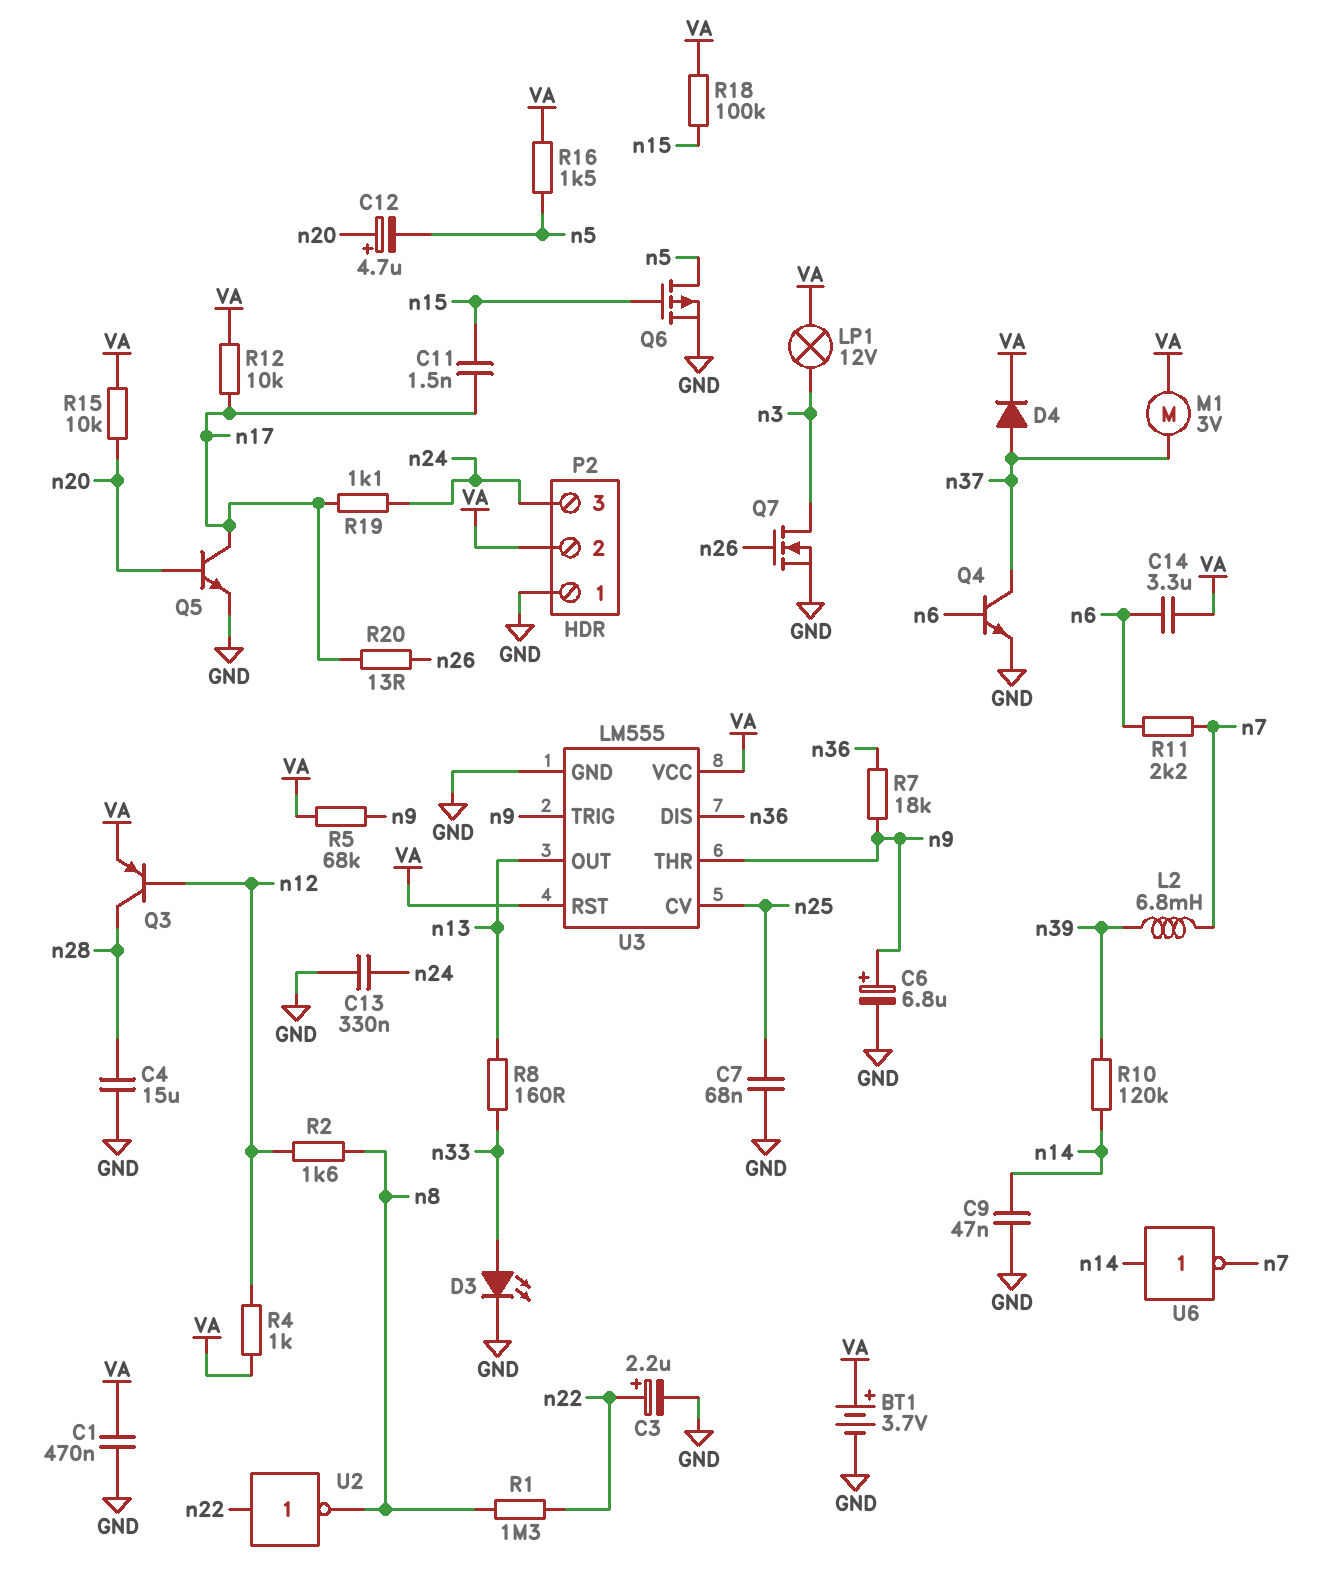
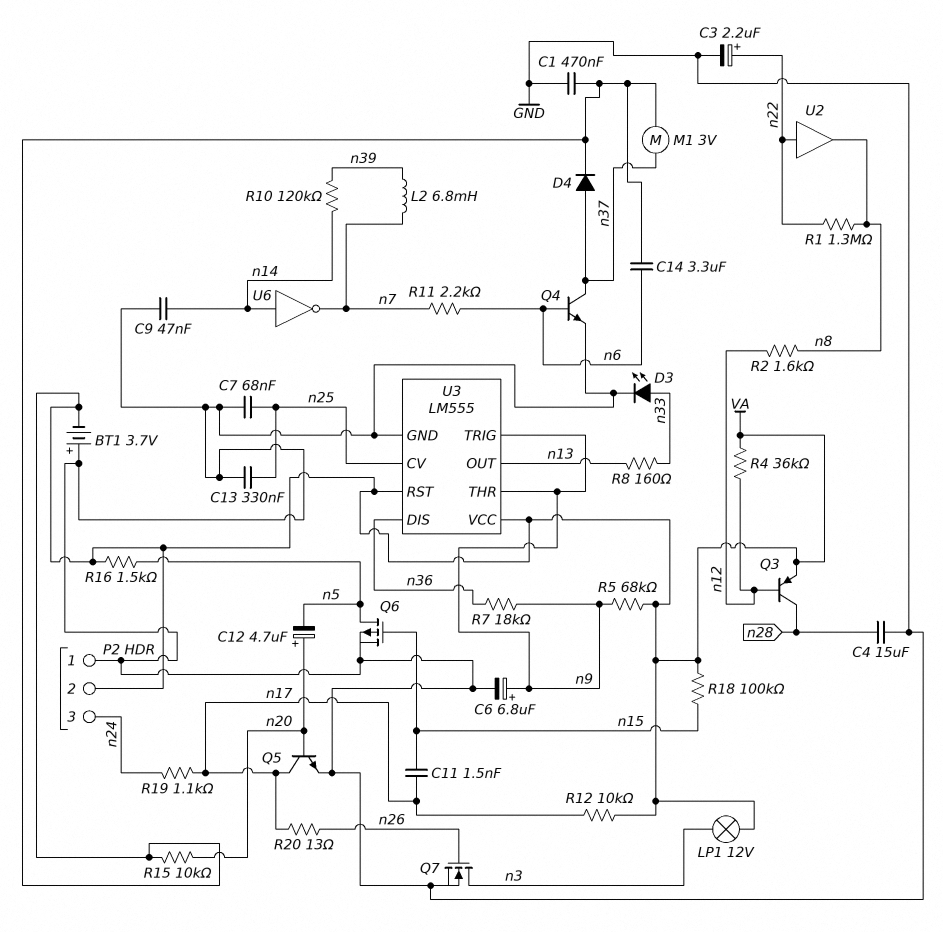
BT1: 3.7V (plus VA, minus GND) -> 3.7V (plus GND, minus VA)
C13: 330nF (GND, n24) -> 330nF (GND, n25)
R4: 1k (VA, n12) -> 36k (VA, n12)
U2: NOT (in n22, out n8) -> buffer (in n22, out n8)

